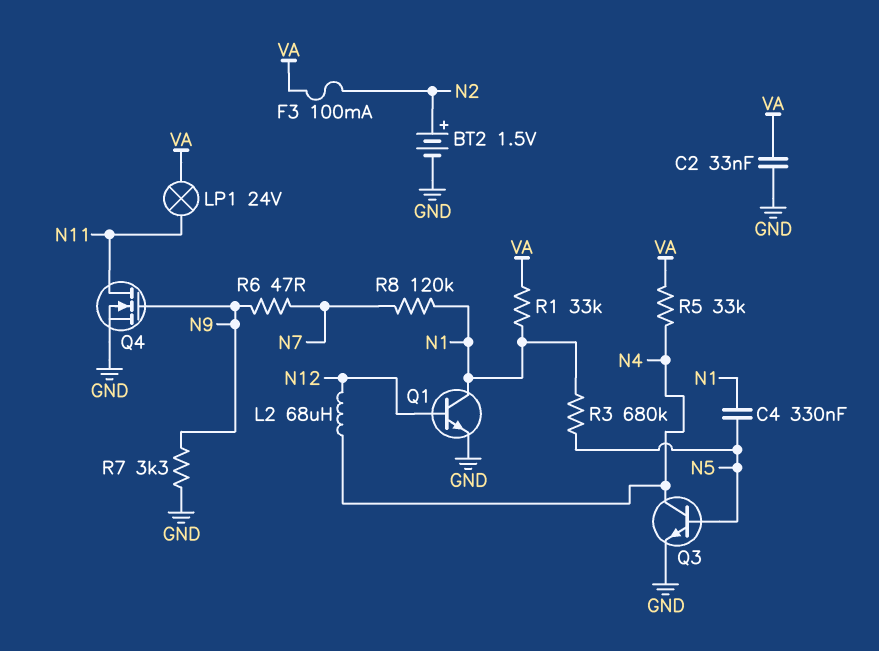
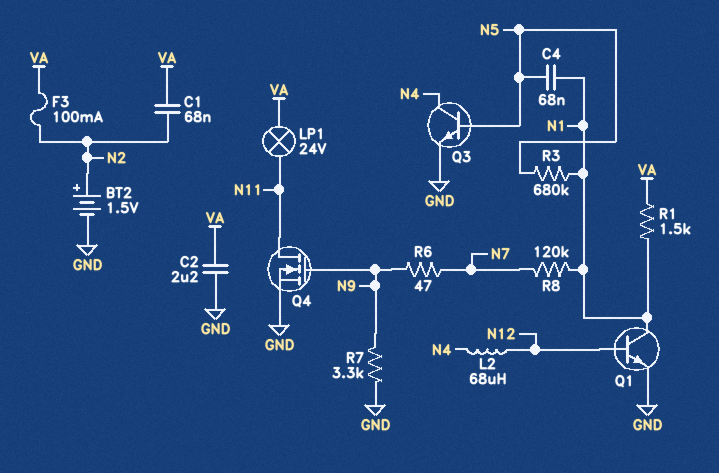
C1: none -> 68nF (N2, VA)
C2: 33nF (GND, VA) -> 2.2uF (GND, VA)
C4: 330nF (N1, N5) -> 68nF (N1, N5)
R1: 33k (N1, VA) -> 1.5k (N1, VA)
R5: 33k (N4, VA) -> none

